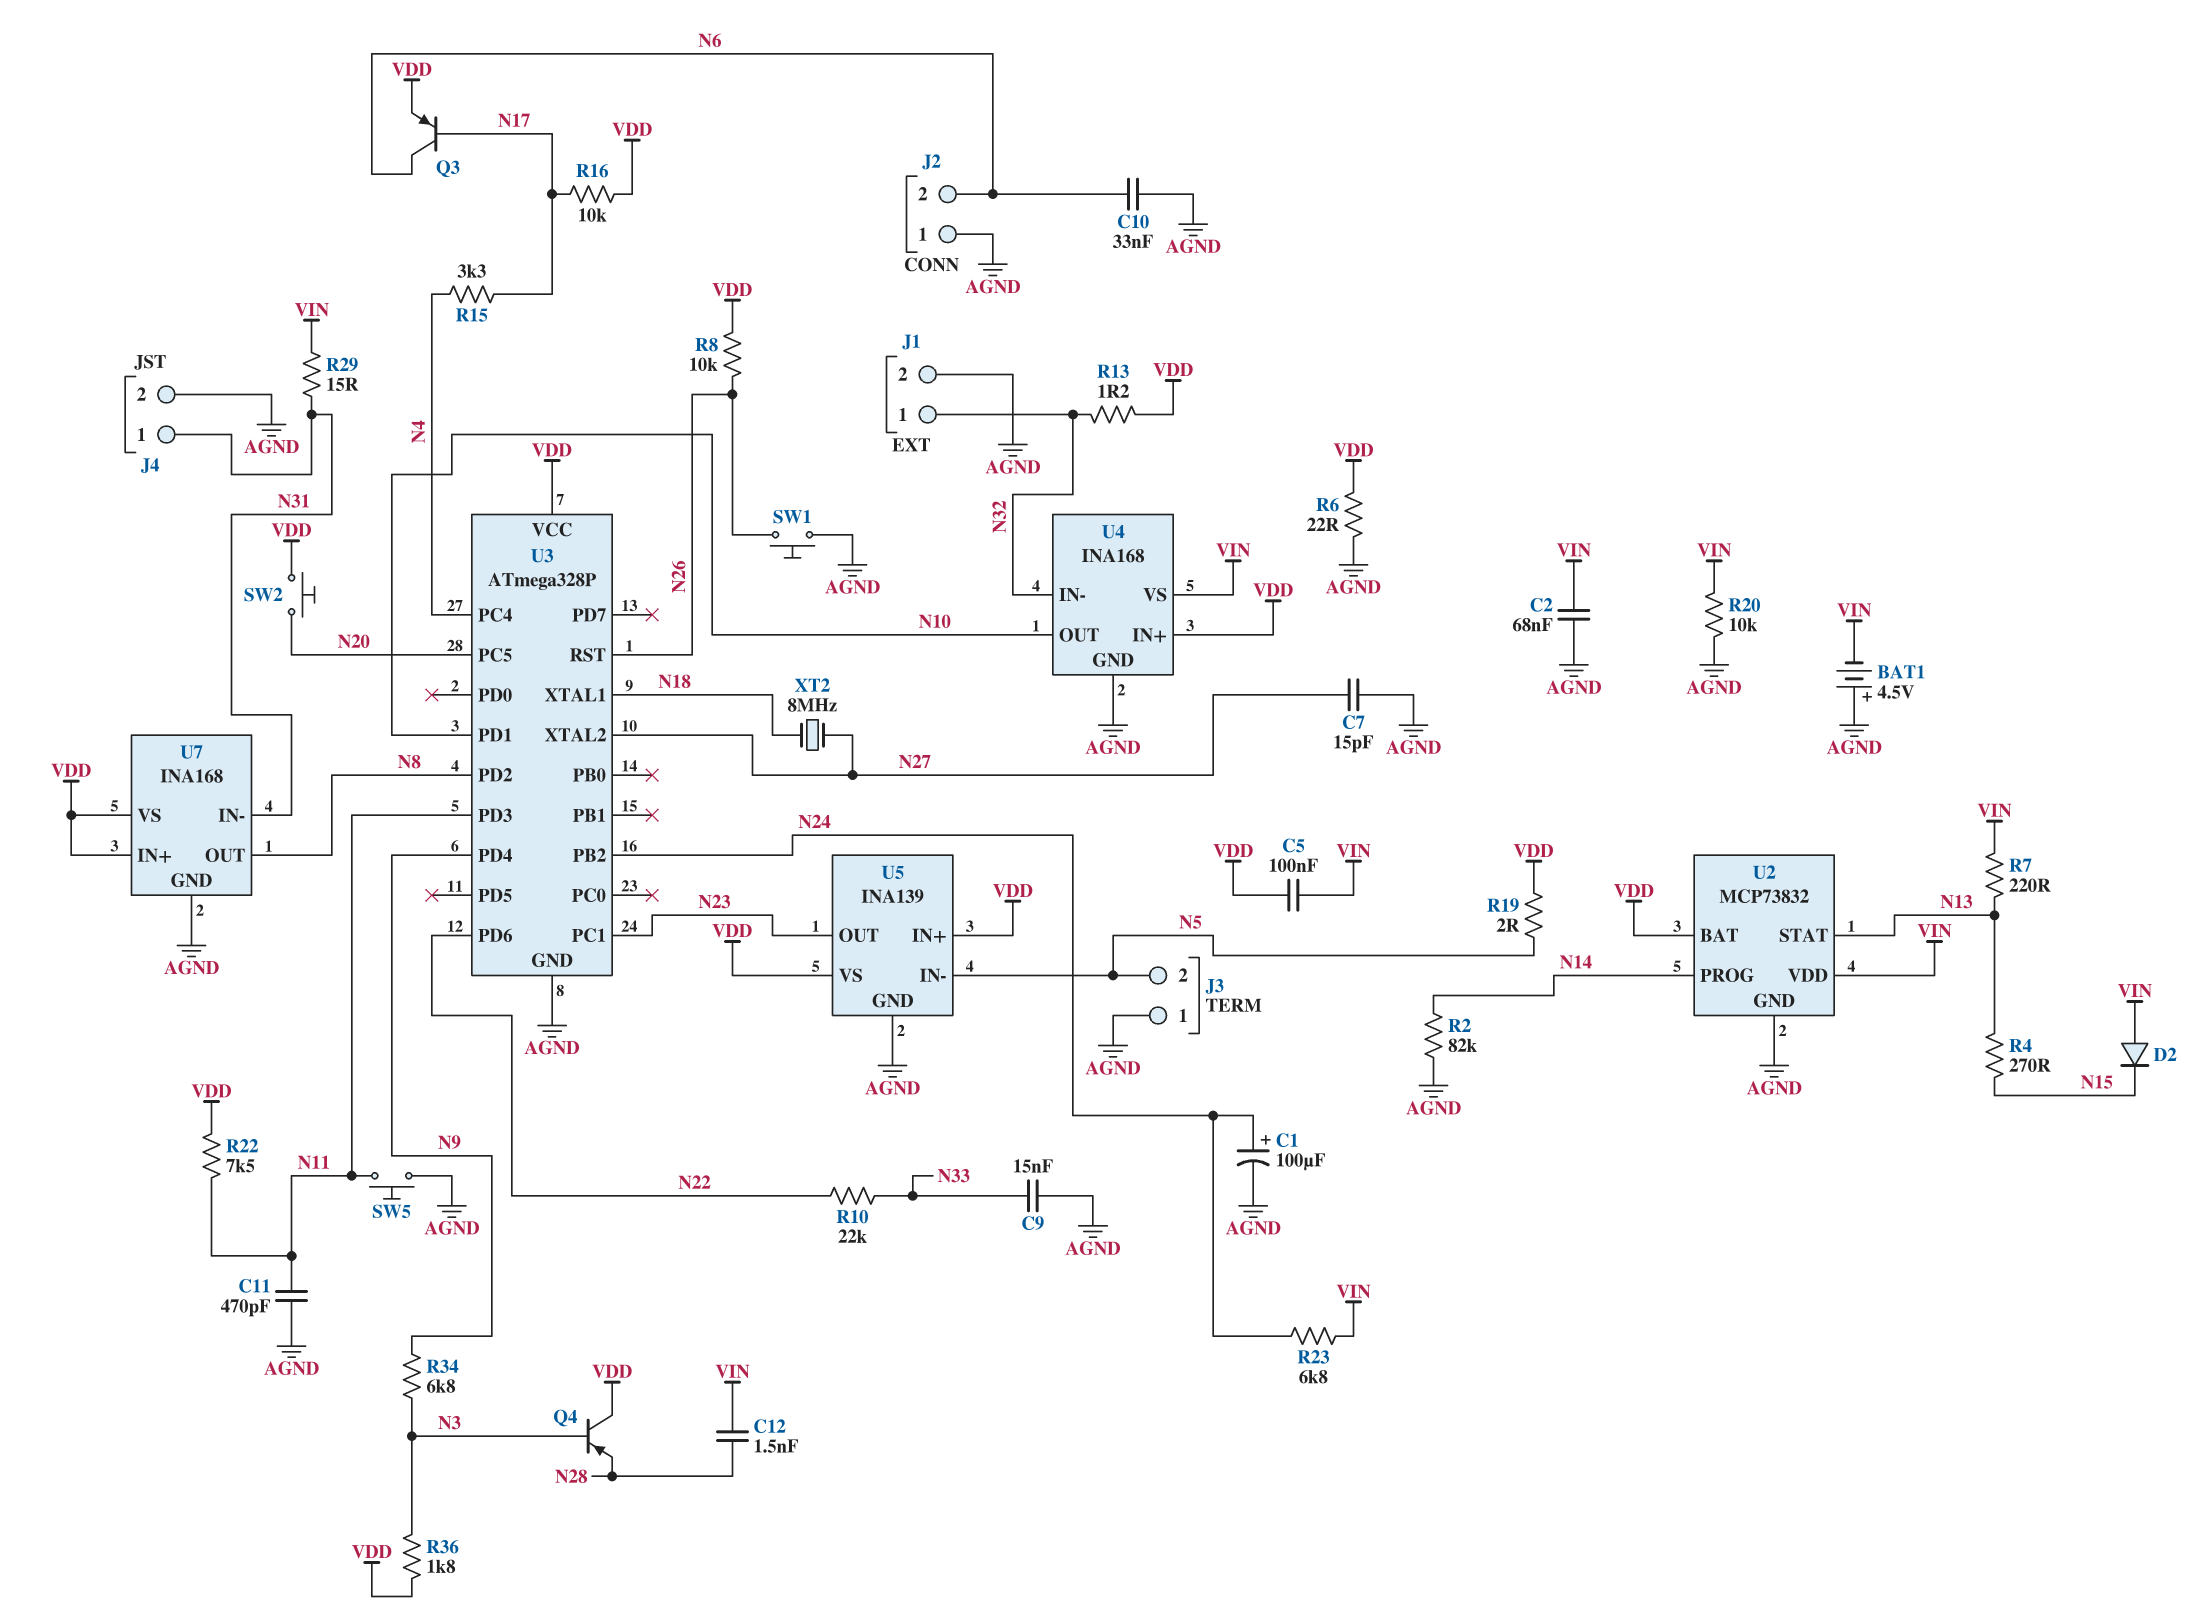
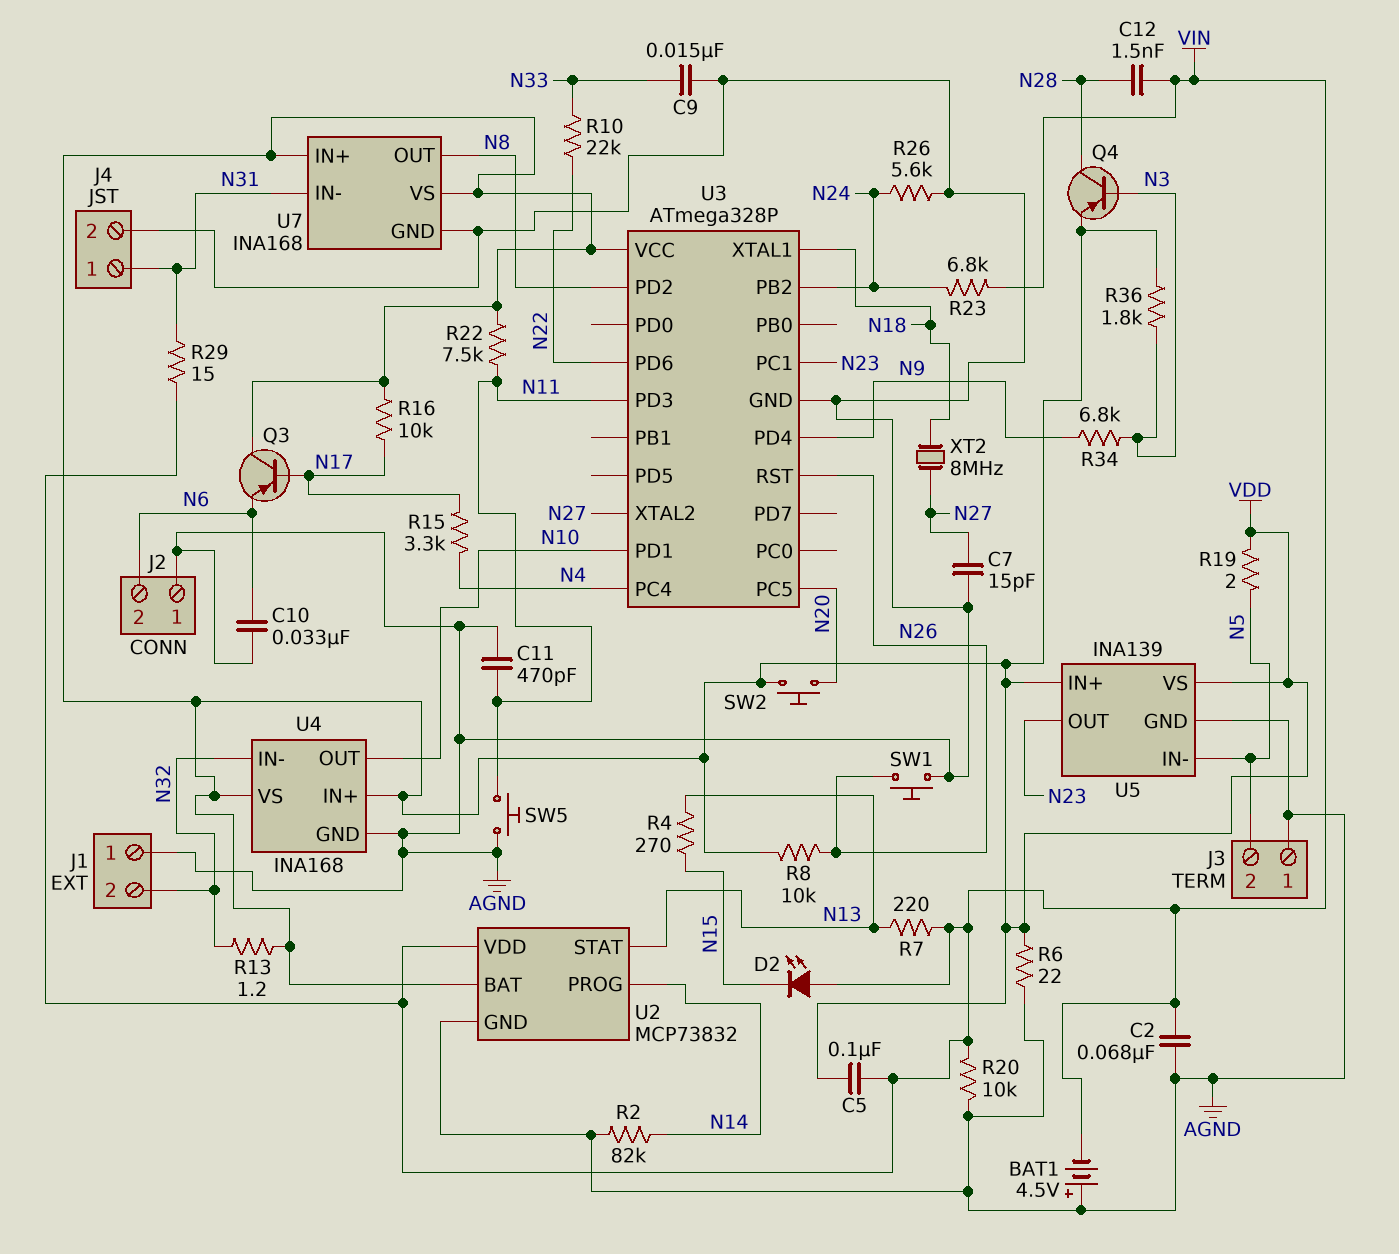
C1: 100uF (plus N24, minus AGND) -> none
D2: diode (A VIN, K N15) -> LED (A VIN, K N15)
J1 pin 1: N32 -> AGND
J1 pin 2: AGND -> N32
Q3: PNP (B N17, C N6, E VDD) -> PNP (B N17, C VDD, E N6)
Q4: PNP (B N3, C VDD, E N28) -> PNP (B N3, C N28, E VDD)
R26: none -> 5.6k (AGND, N24)
U4 pin VS: VIN -> VDD

